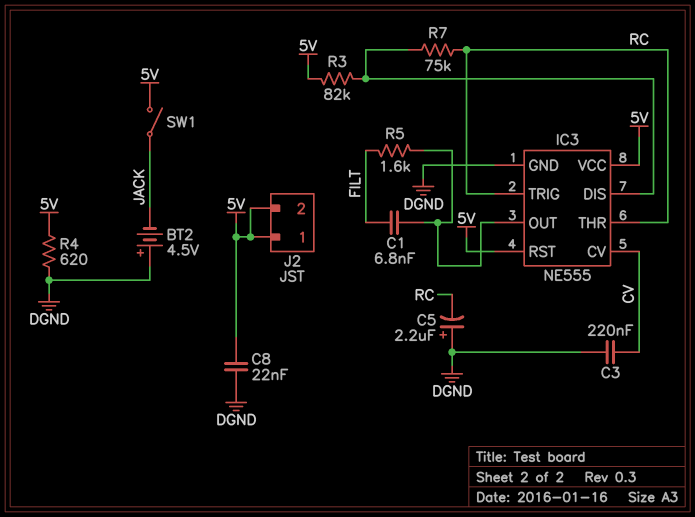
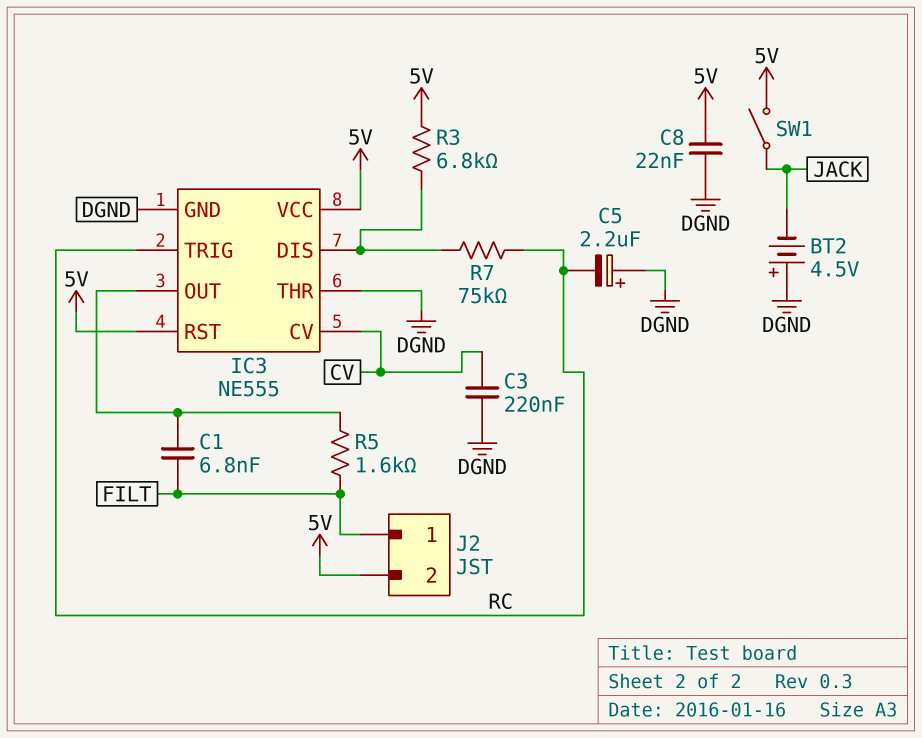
IC3 pin THR: RC -> DGND
J2 pin 1: 5V -> FILT
R3: 82k (5V, IC3/DIS) -> 6.8k (5V, IC3/DIS)
R4: 620 (5V, DGND) -> none

